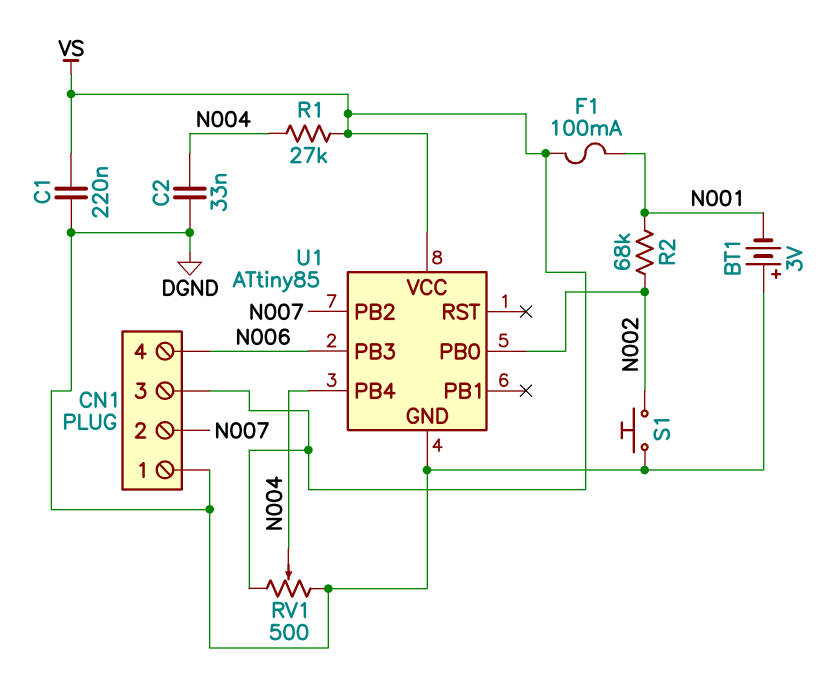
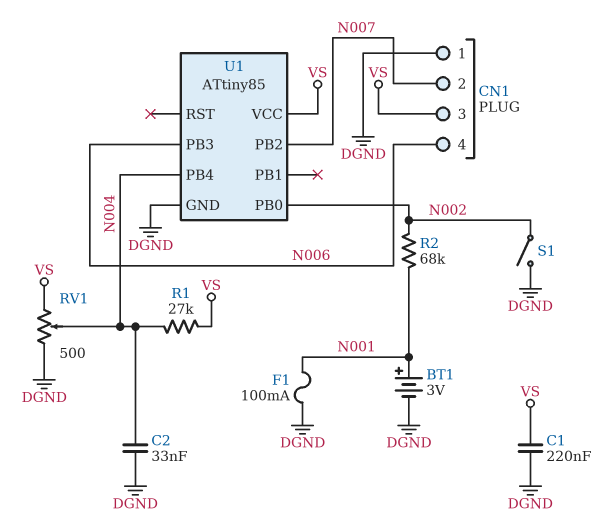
BT1: 3V (plus DGND, minus N001) -> 3V (plus N001, minus DGND)
F1: 100mA (N001, VS) -> 100mA (DGND, N001)
S1: button (DGND, N002) -> switch (DGND, N002)

